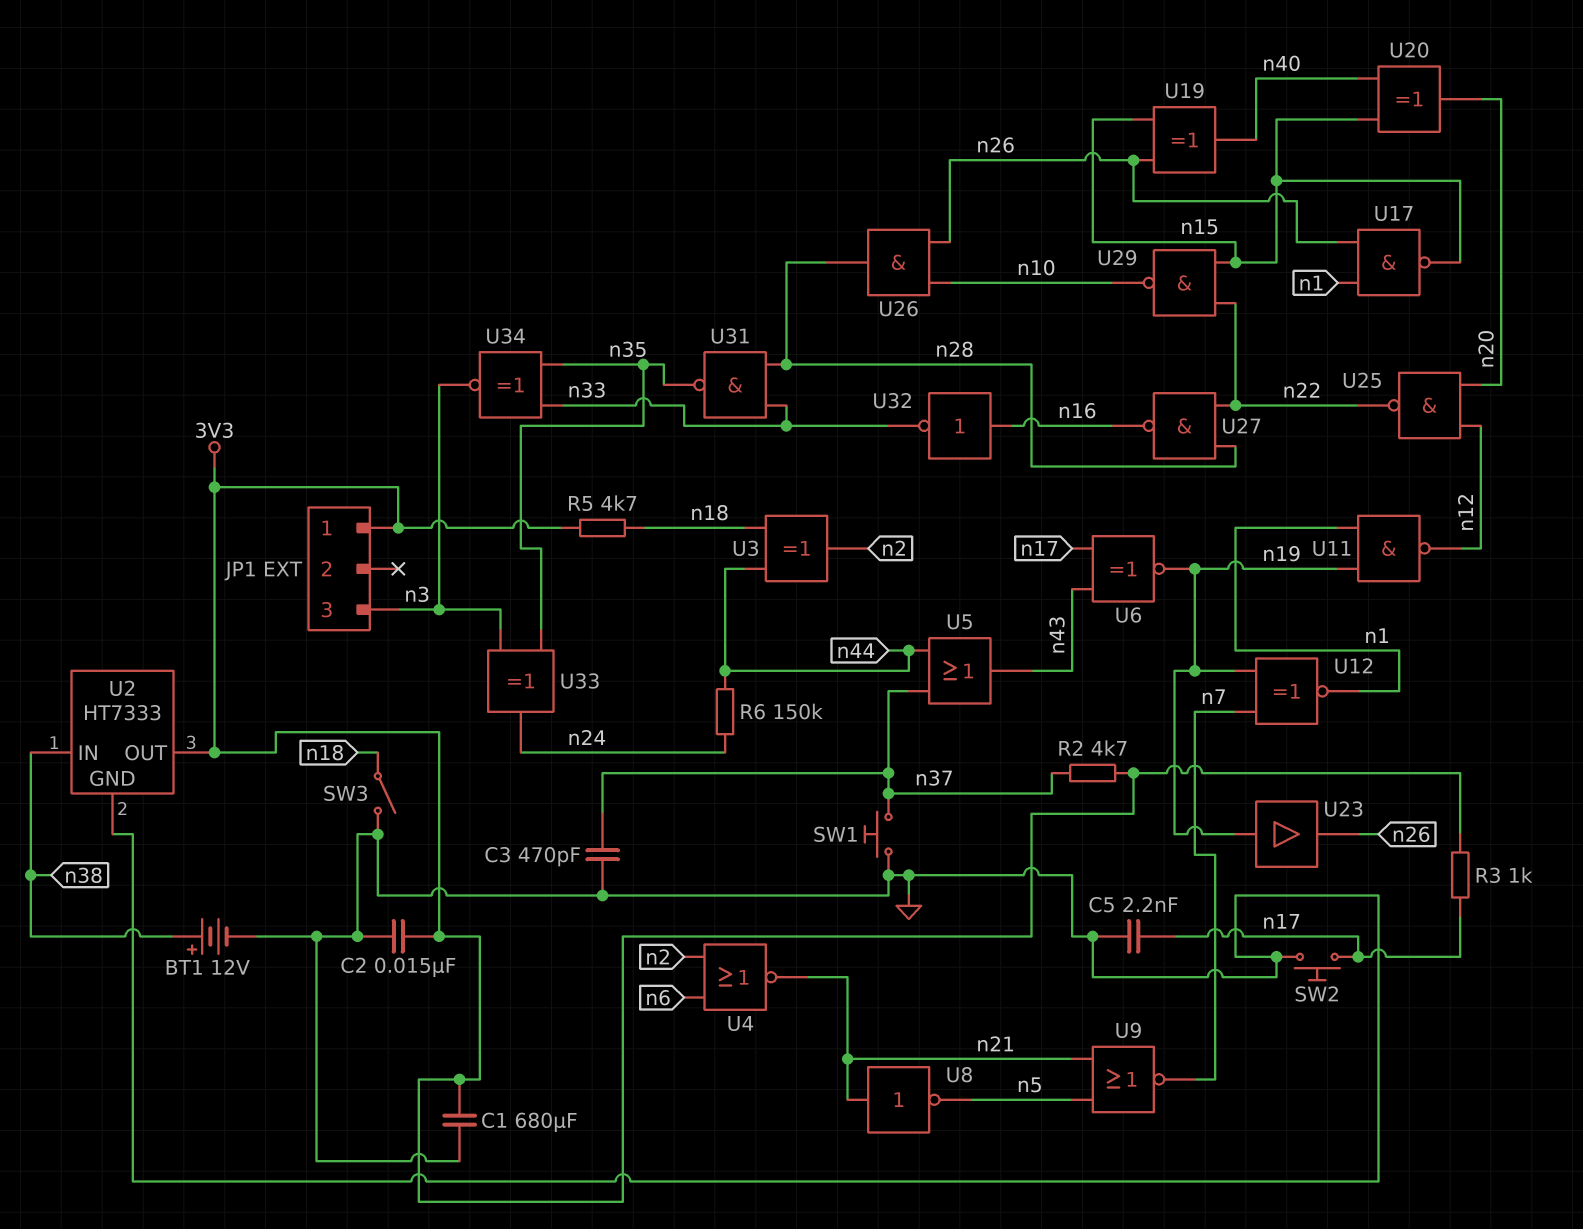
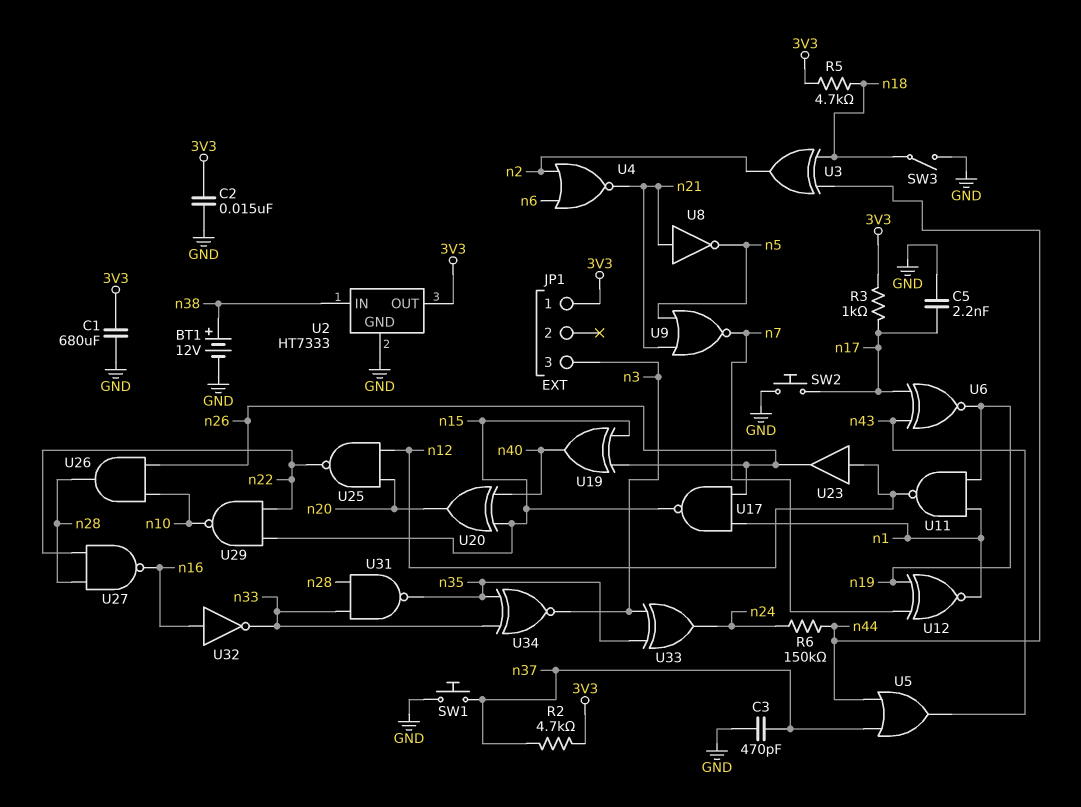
U23: buffer (in n19, out n26) -> buffer (in n12, out n26)

